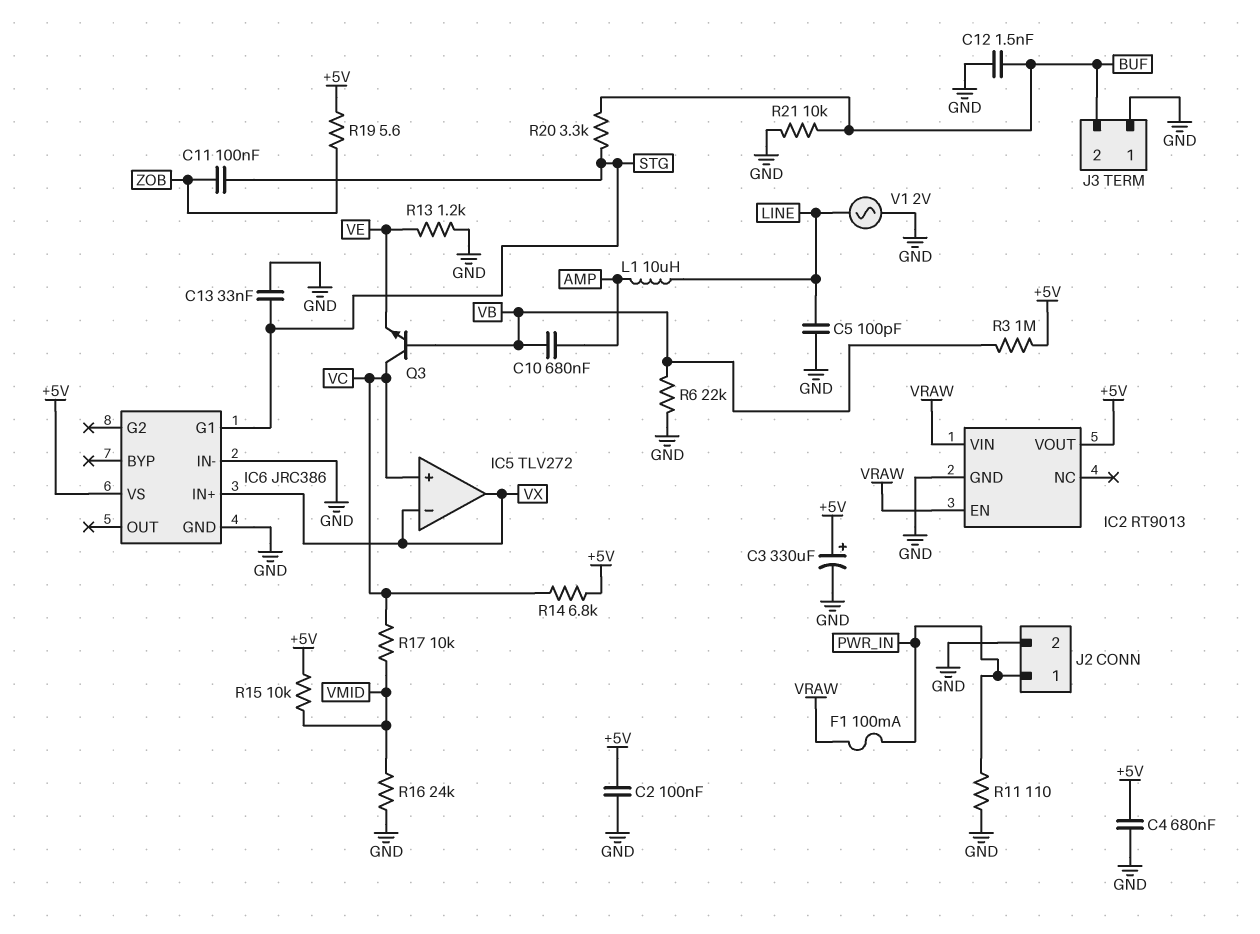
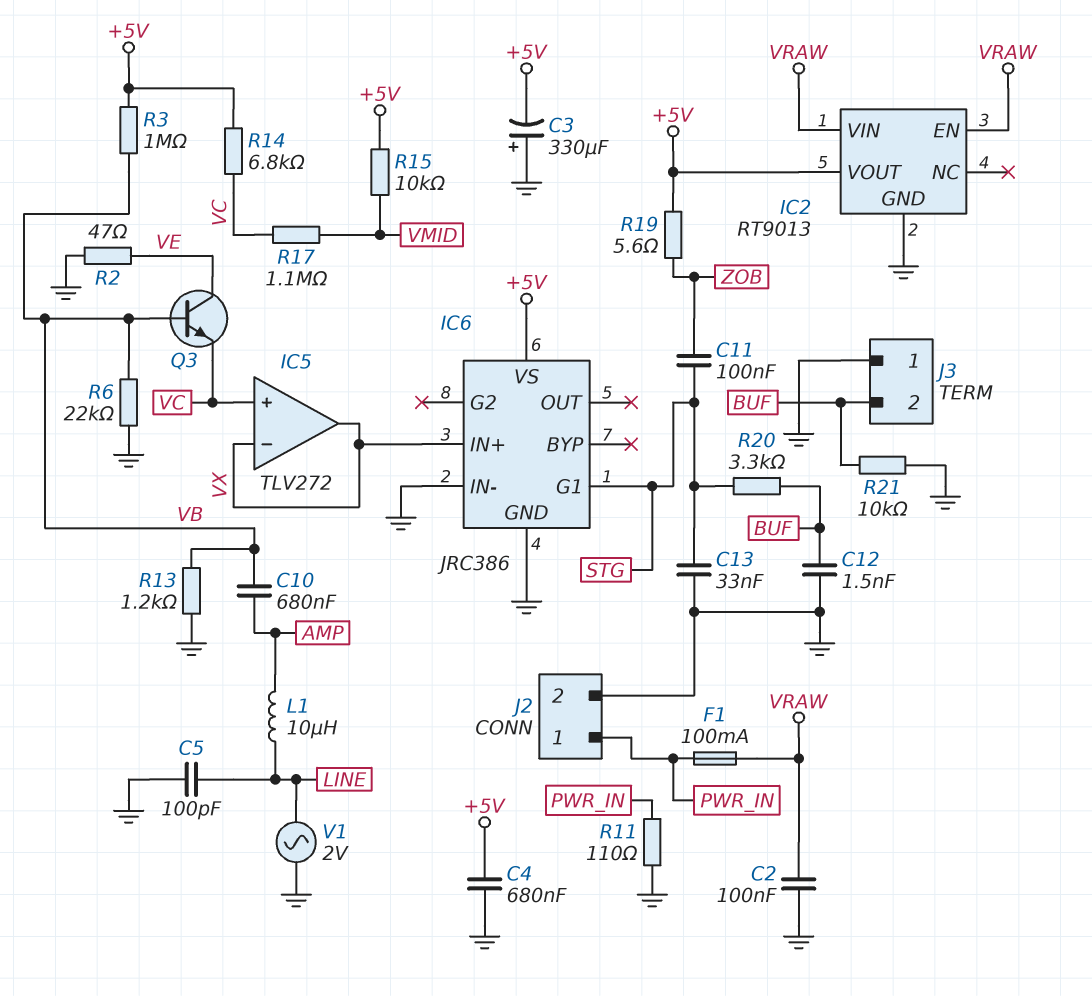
C2: 100nF (+5V, GND) -> 100nF (GND, VRAW)
C3: 330uF (plus +5V, minus GND) -> 330uF (plus GND, minus +5V)
Q3: NPN (B VB, C VC, E VE) -> NPN (B VB, C VE, E VC)
R2: none -> 47 (GND, VE)
R13: 1.2k (GND, VE) -> 1.2k (GND, VB)
R16: 24k (GND, VMID) -> none
R17: 10k (VC, VMID) -> 1.1M (VC, VMID)

